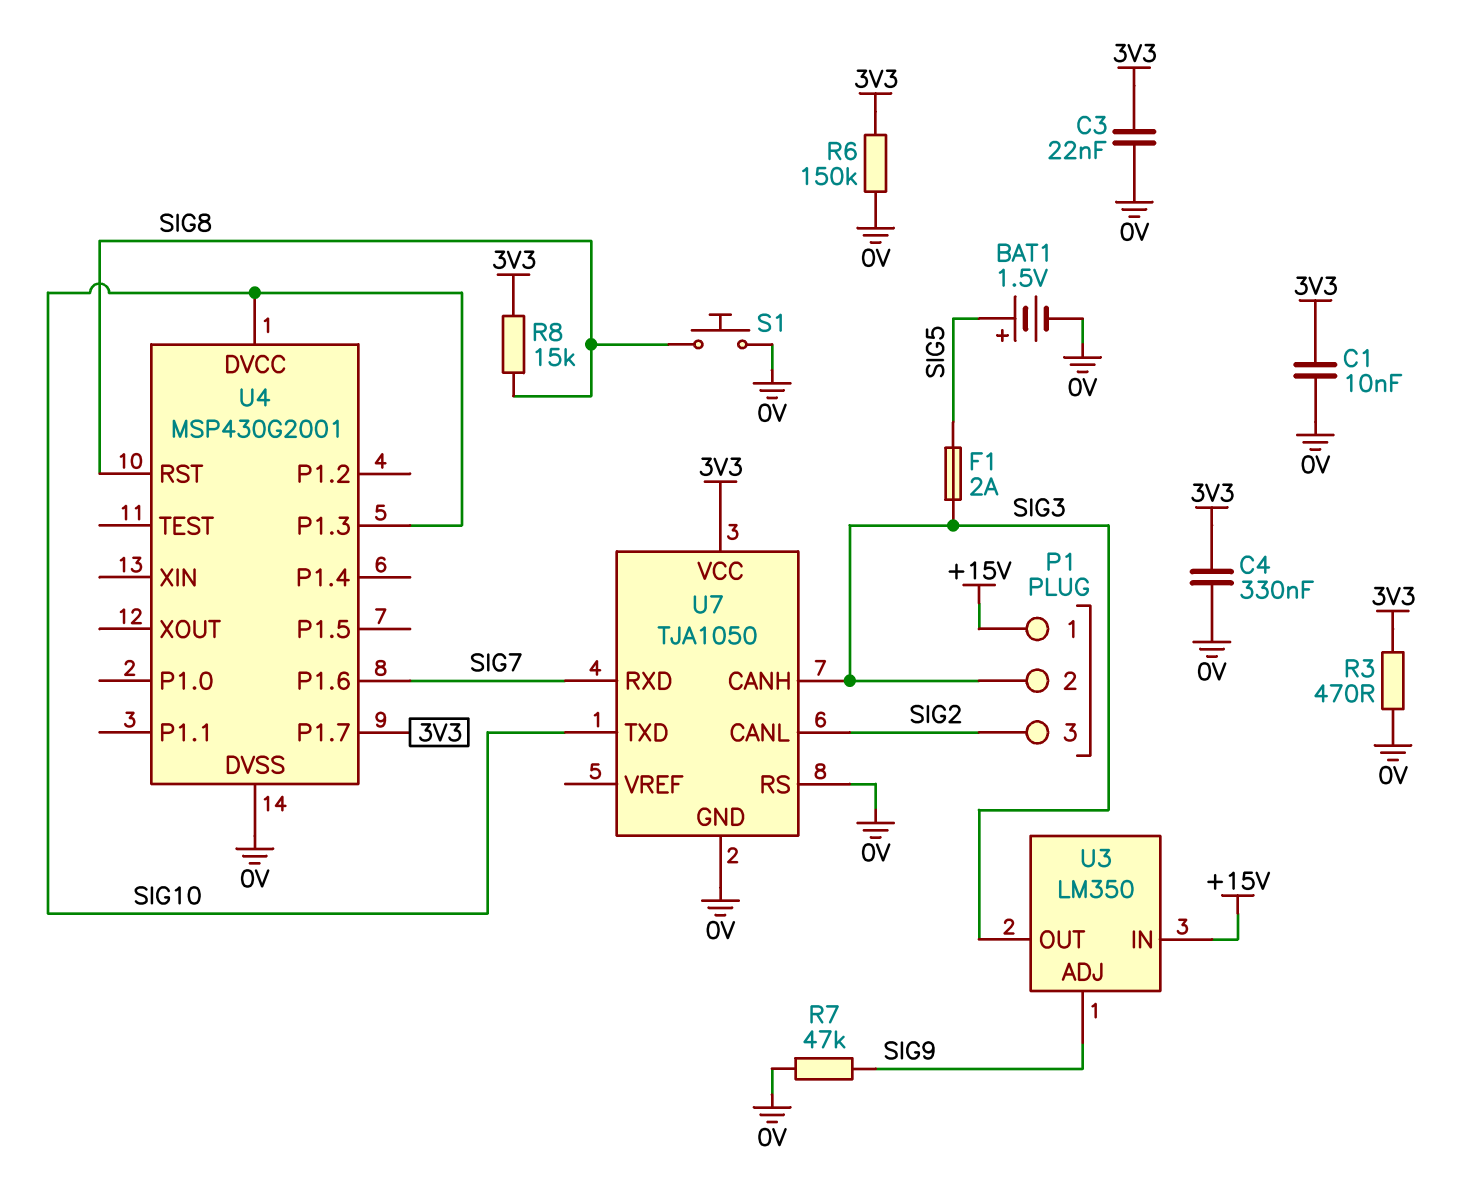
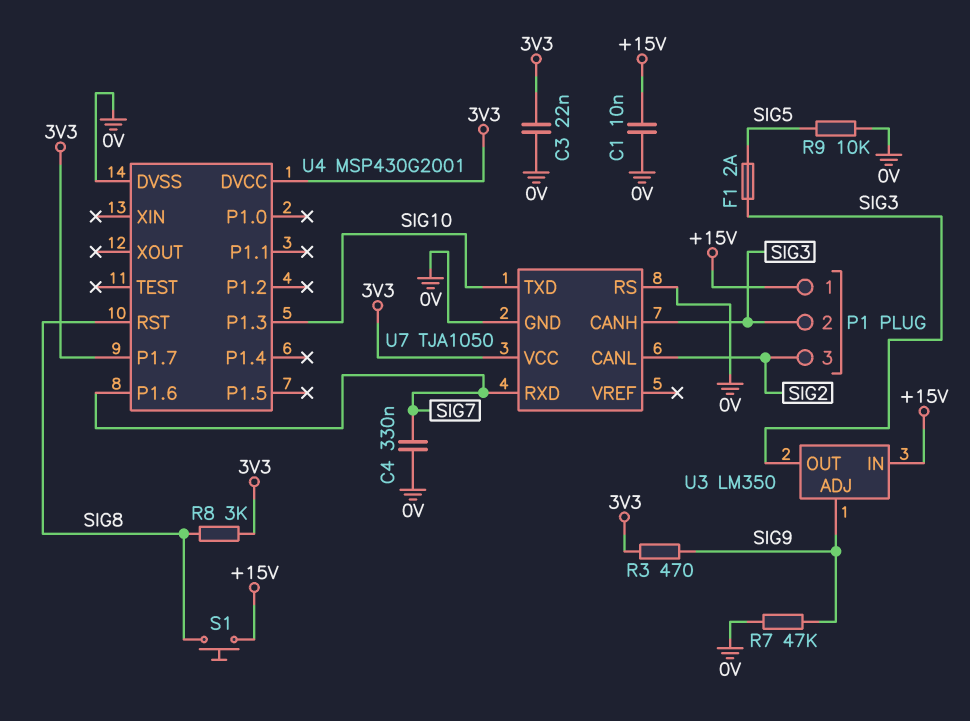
BAT1: 1.5V (plus SIG5, minus 0V) -> none
C1: 10nF (0V, 3V3) -> 10nF (+15V, 0V)
C4: 330nF (0V, 3V3) -> 330nF (0V, SIG7)
R3: 470 (0V, 3V3) -> 470 (3V3, SIG9)
R6: 150k (0V, 3V3) -> none
R8: 15k (3V3, SIG8) -> 3k (3V3, SIG8)
R9: none -> 10k (0V, SIG5)
S1: button (0V, SIG8) -> button (+15V, SIG8)
U4 pin DVCC: SIG10 -> 3V3

